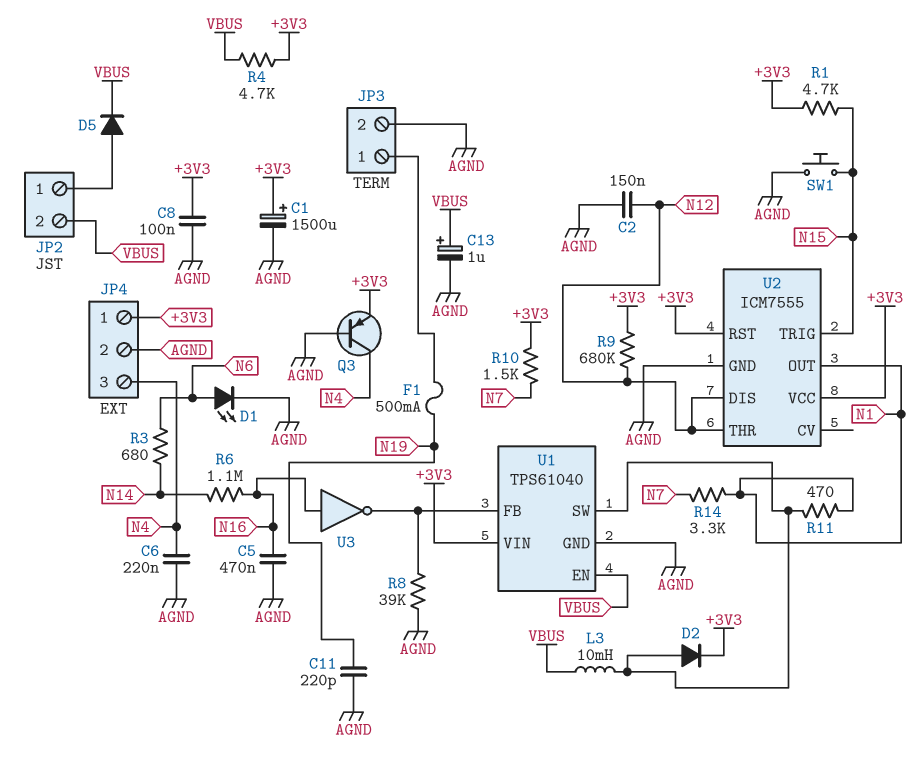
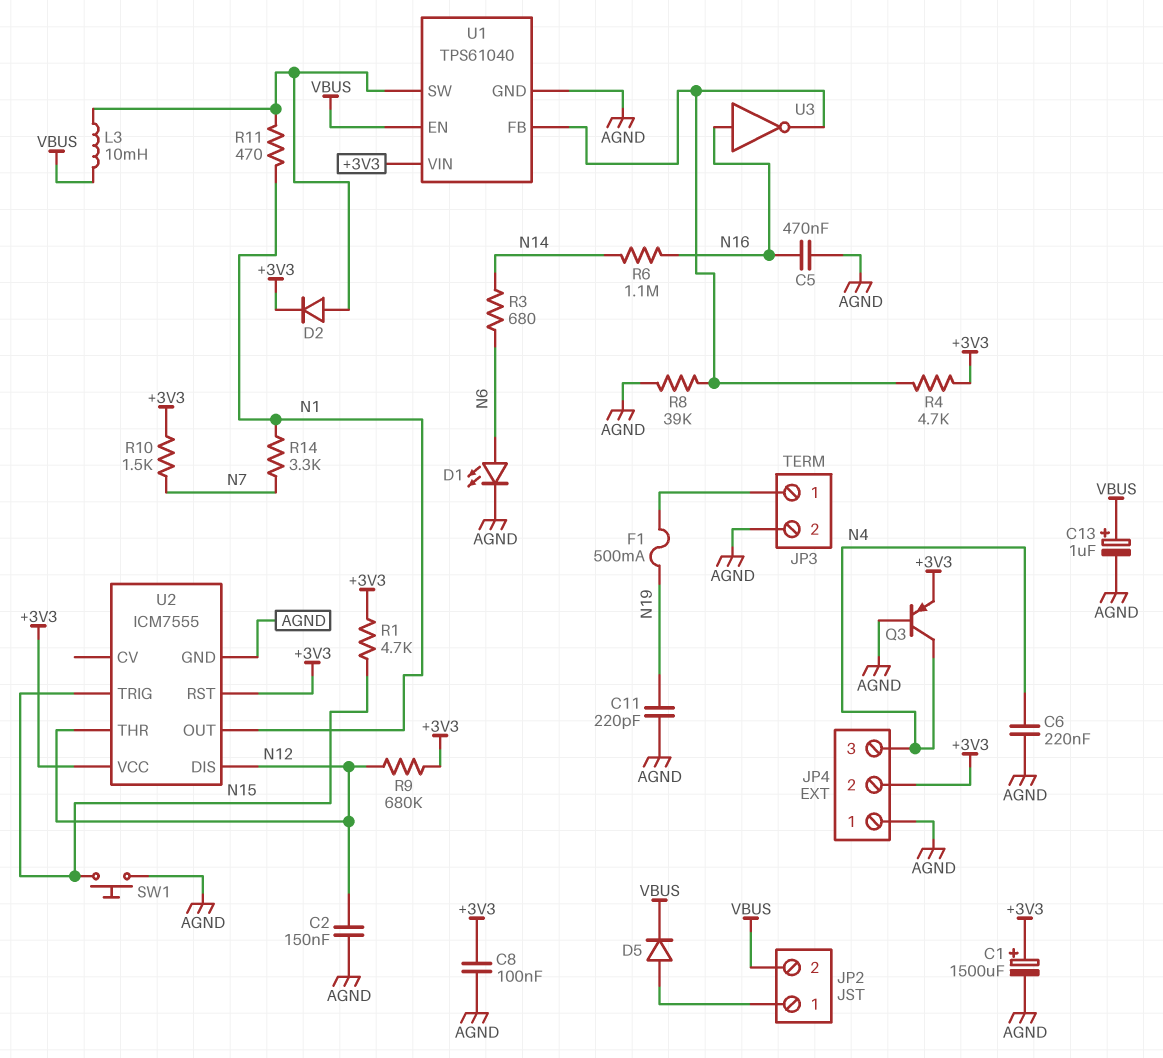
JP4 pin 1: +3V3 -> AGND
JP4 pin 2: AGND -> +3V3
R4: 4.7k (+3V3, VBUS) -> 4.7k (+3V3, U1/FB)

